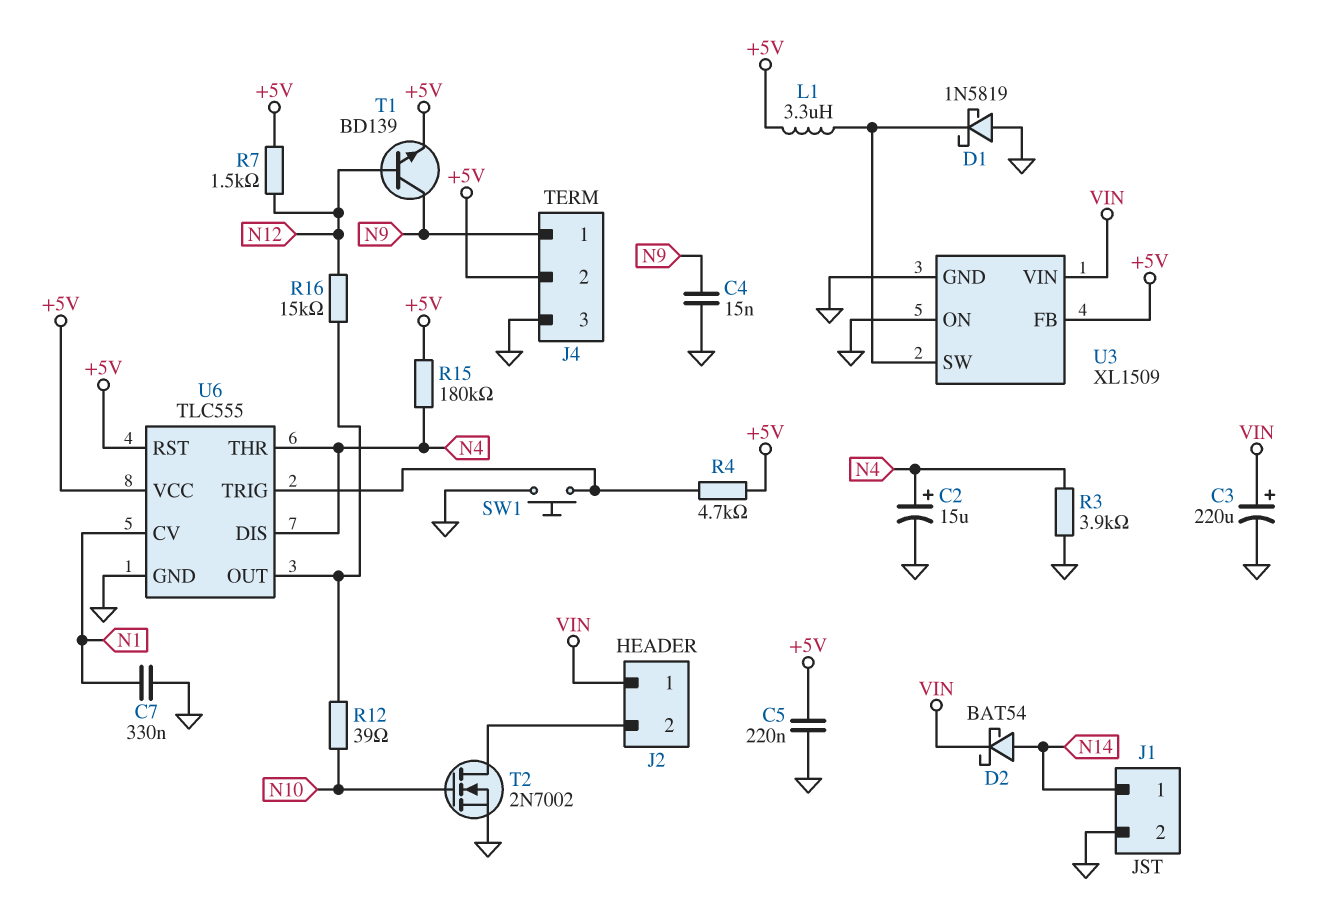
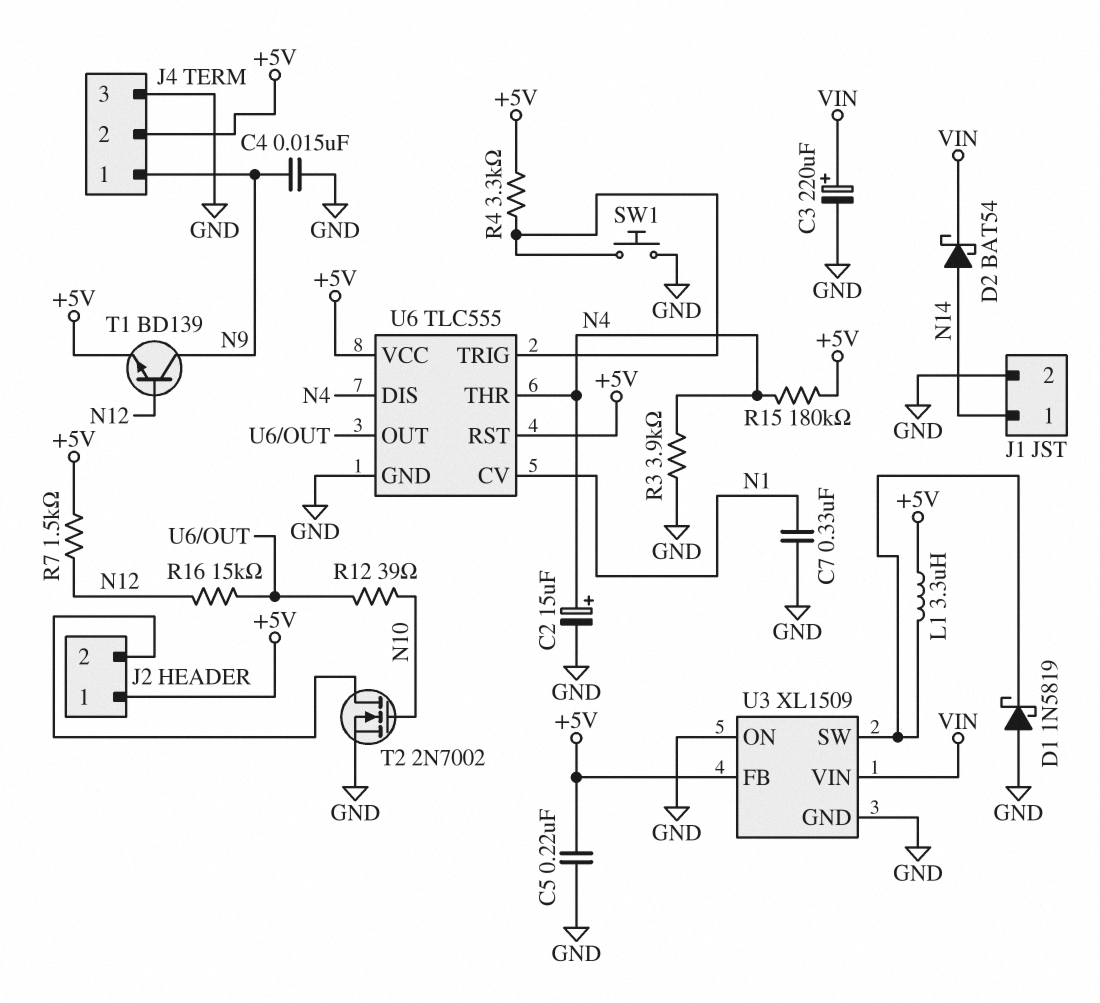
J2 pin 1: VIN -> +5V
R4: 4.7k (+5V, U6/TRIG) -> 3.3k (+5V, U6/TRIG)

